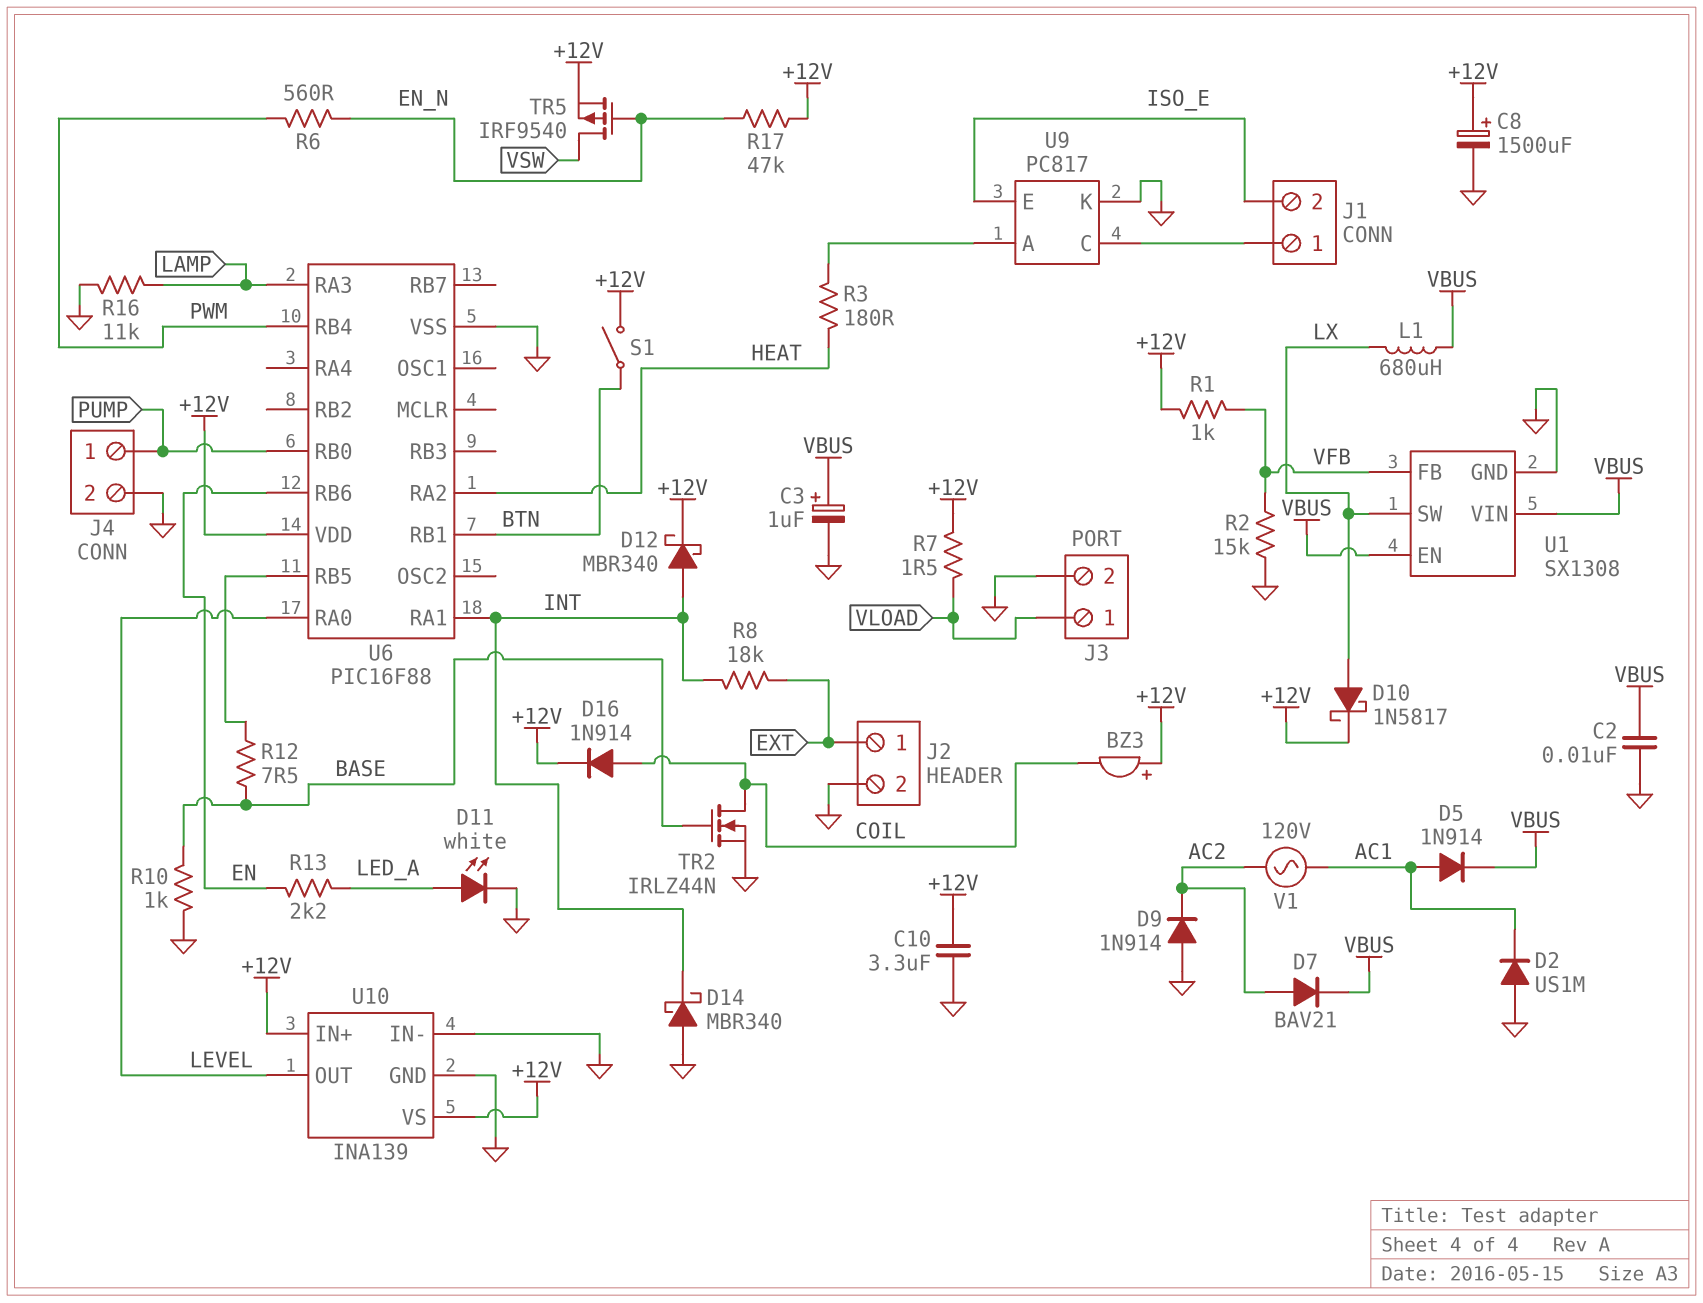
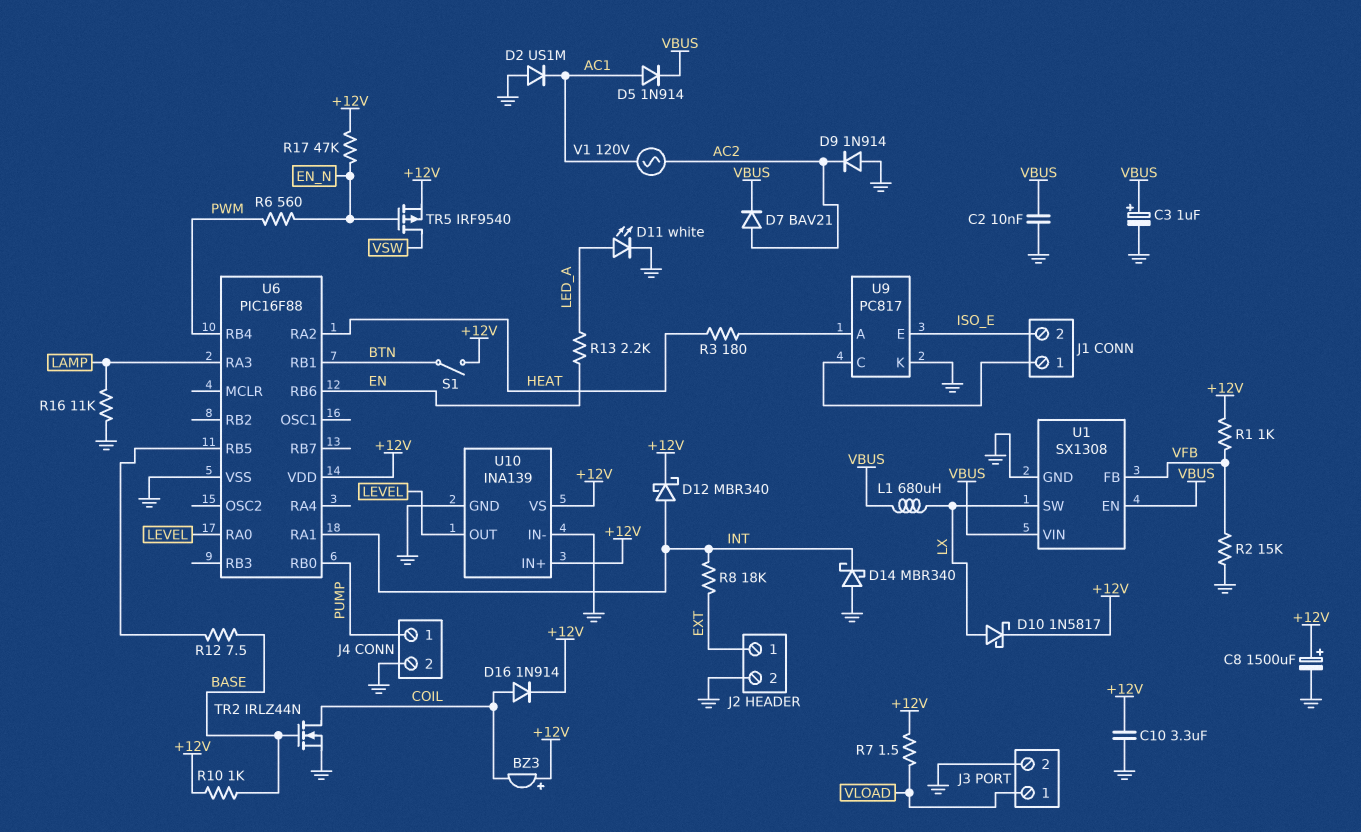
R10: 1k (BASE, GND) -> 1k (+12V, BASE)

